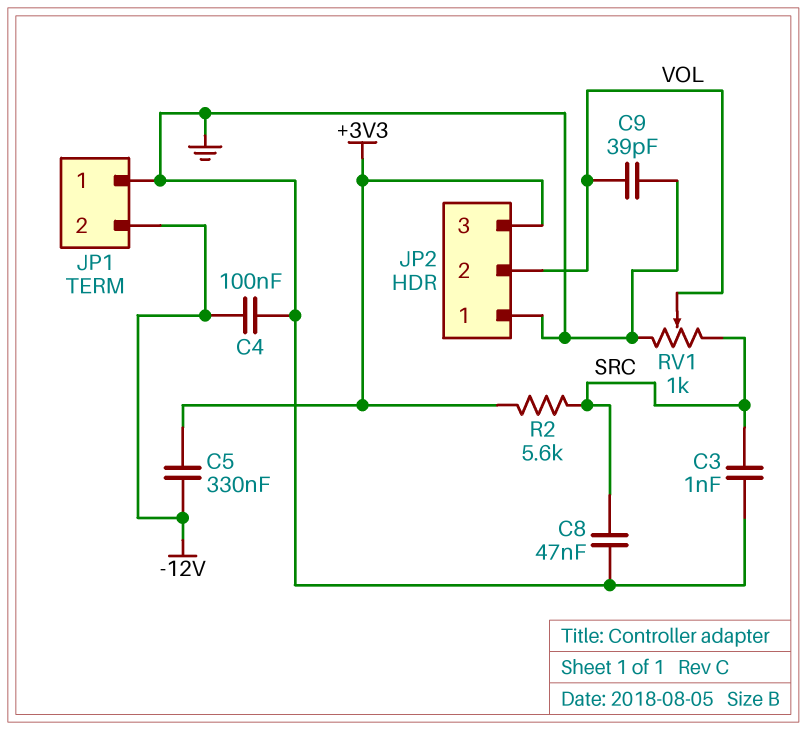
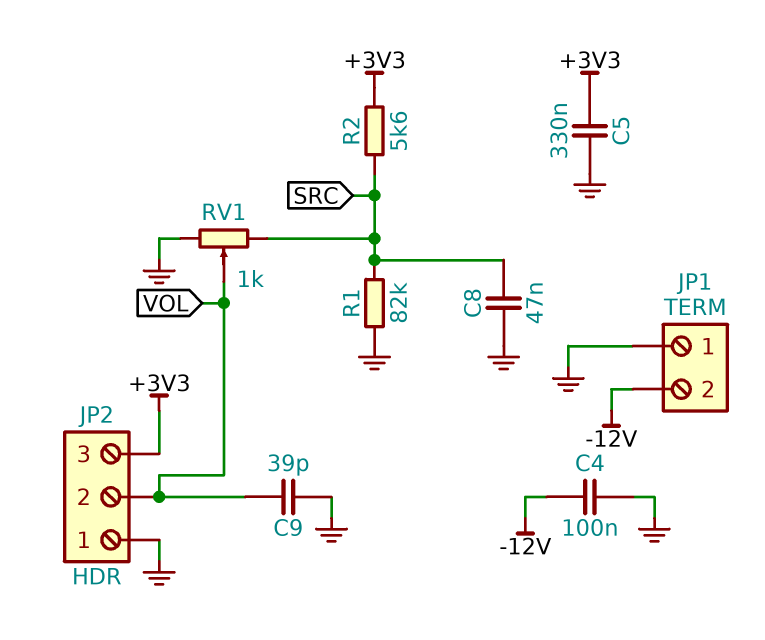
C3: 1nF (GND, SRC) -> none
C5: 330nF (+3V3, -12V) -> 330nF (+3V3, GND)
R1: none -> 82k (GND, SRC)

